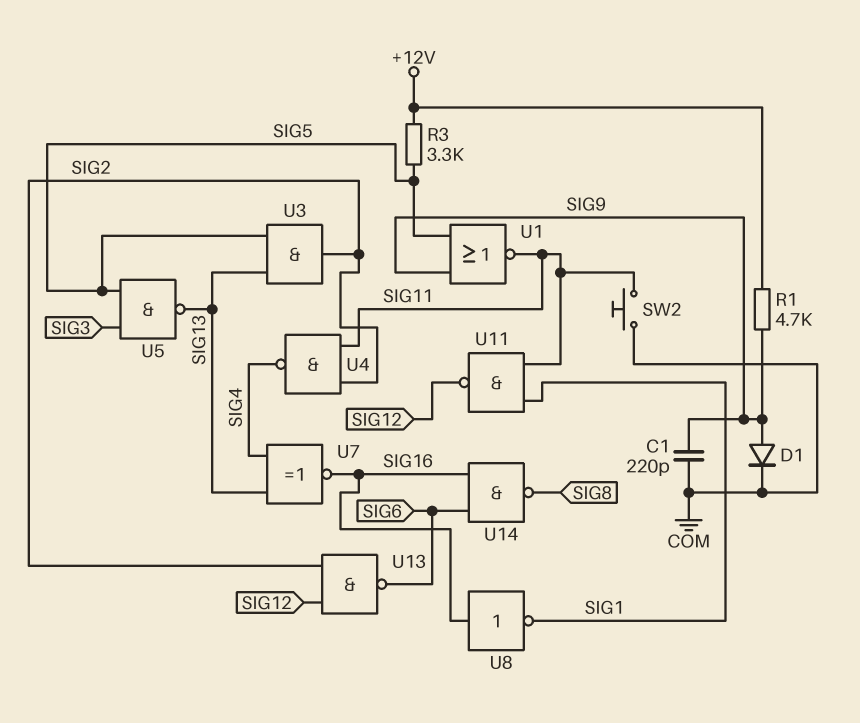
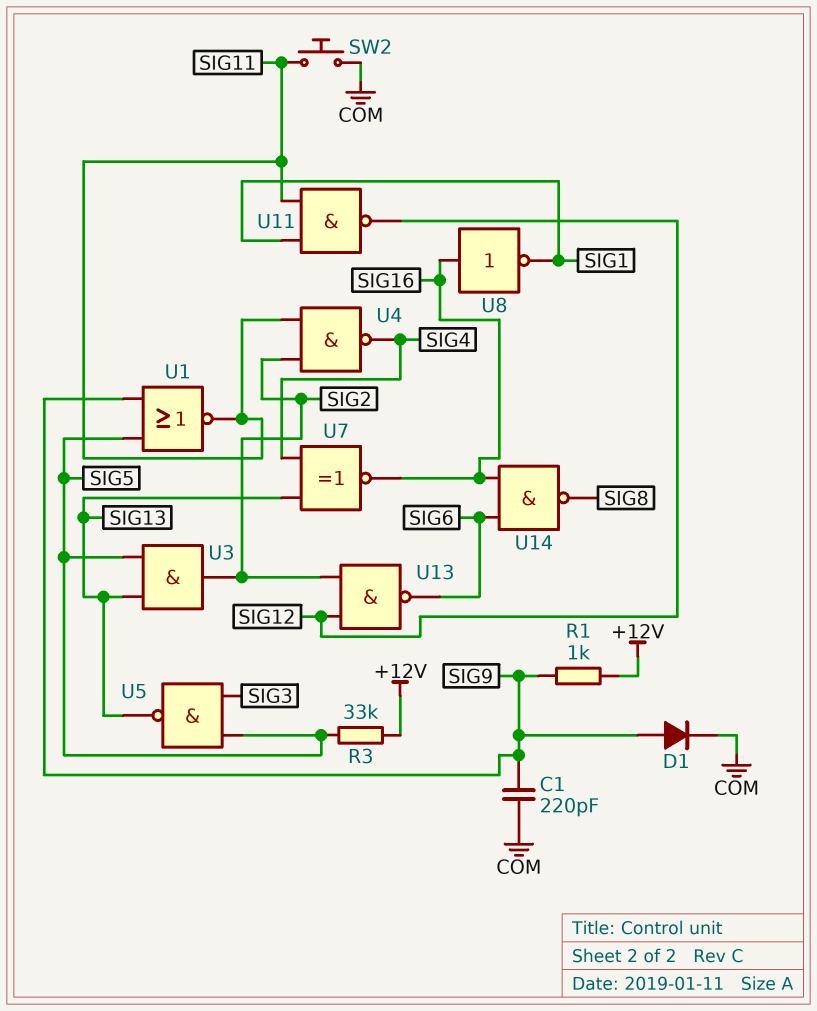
R1: 4.7k (+12V, SIG9) -> 1k (+12V, SIG9)
R3: 3.3k (+12V, SIG5) -> 33k (+12V, SIG5)

